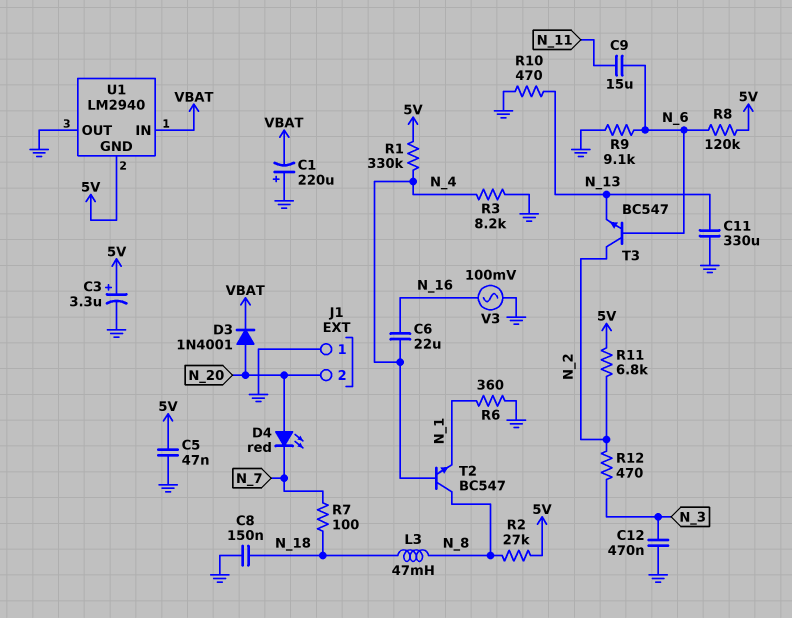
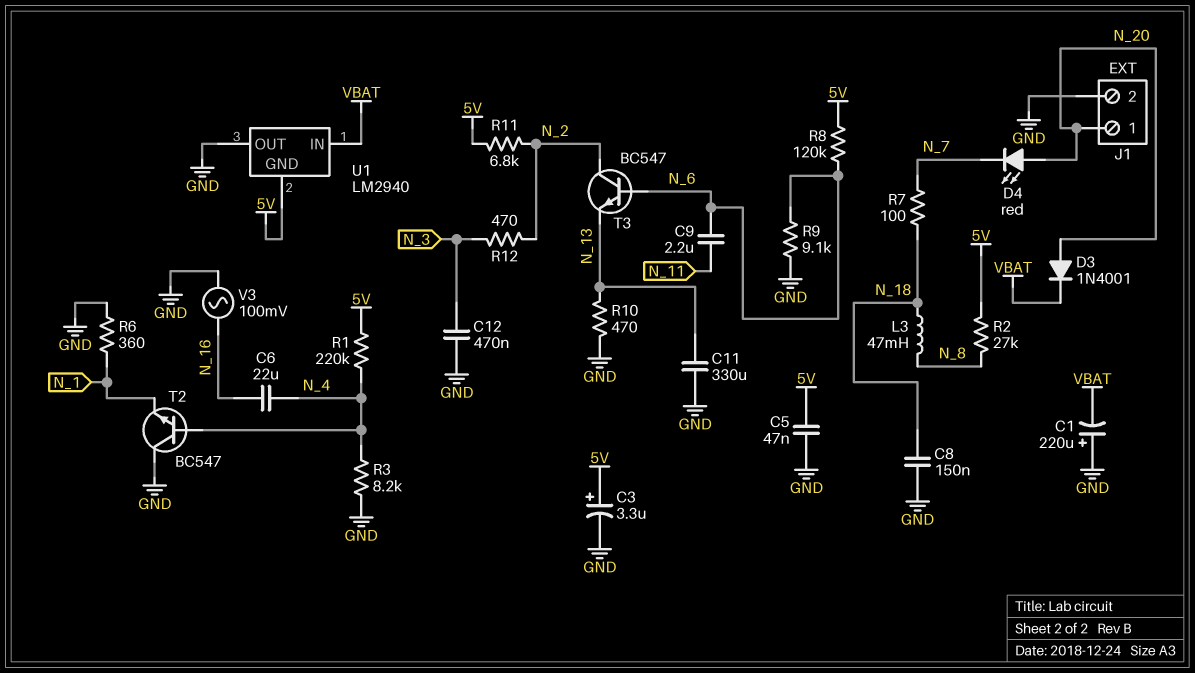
C9: 15uF (N_6, N_11) -> 2.2uF (N_6, N_11)
J1 pin 1: GND -> N_20
J1 pin 2: N_20 -> GND
R1: 330k (5V, N_4) -> 220k (5V, N_4)
T2: NPN BC547 (B N_4, C N_8, E N_1) -> NPN BC547 (B N_4, C GND, E N_1)

